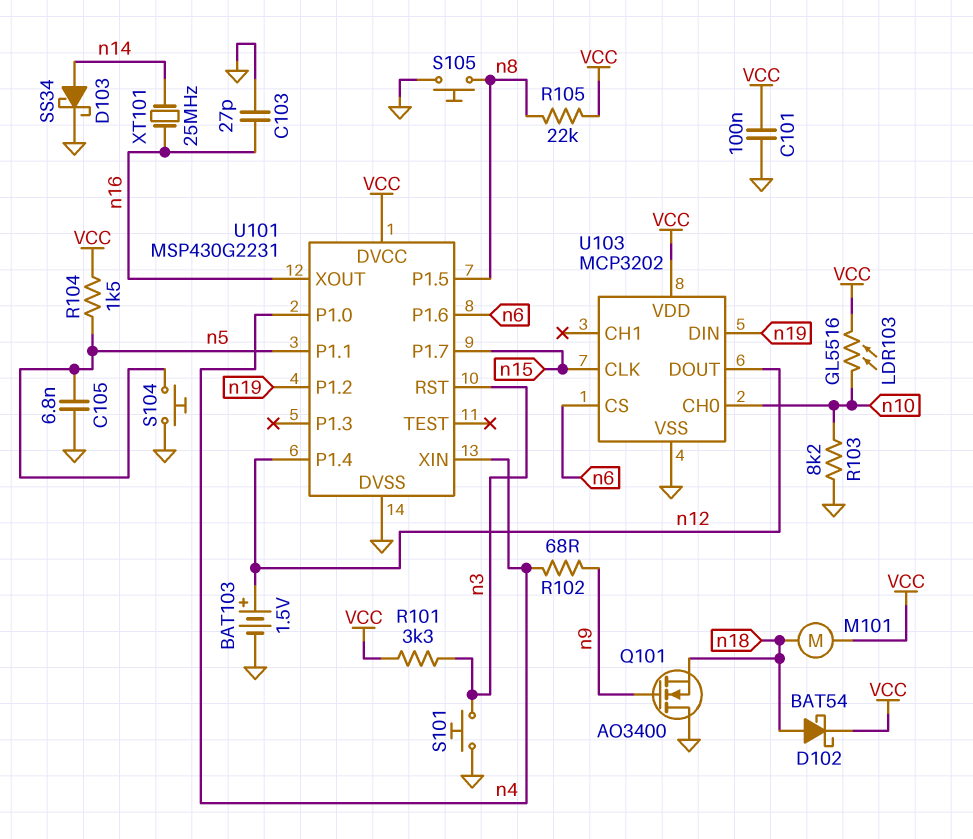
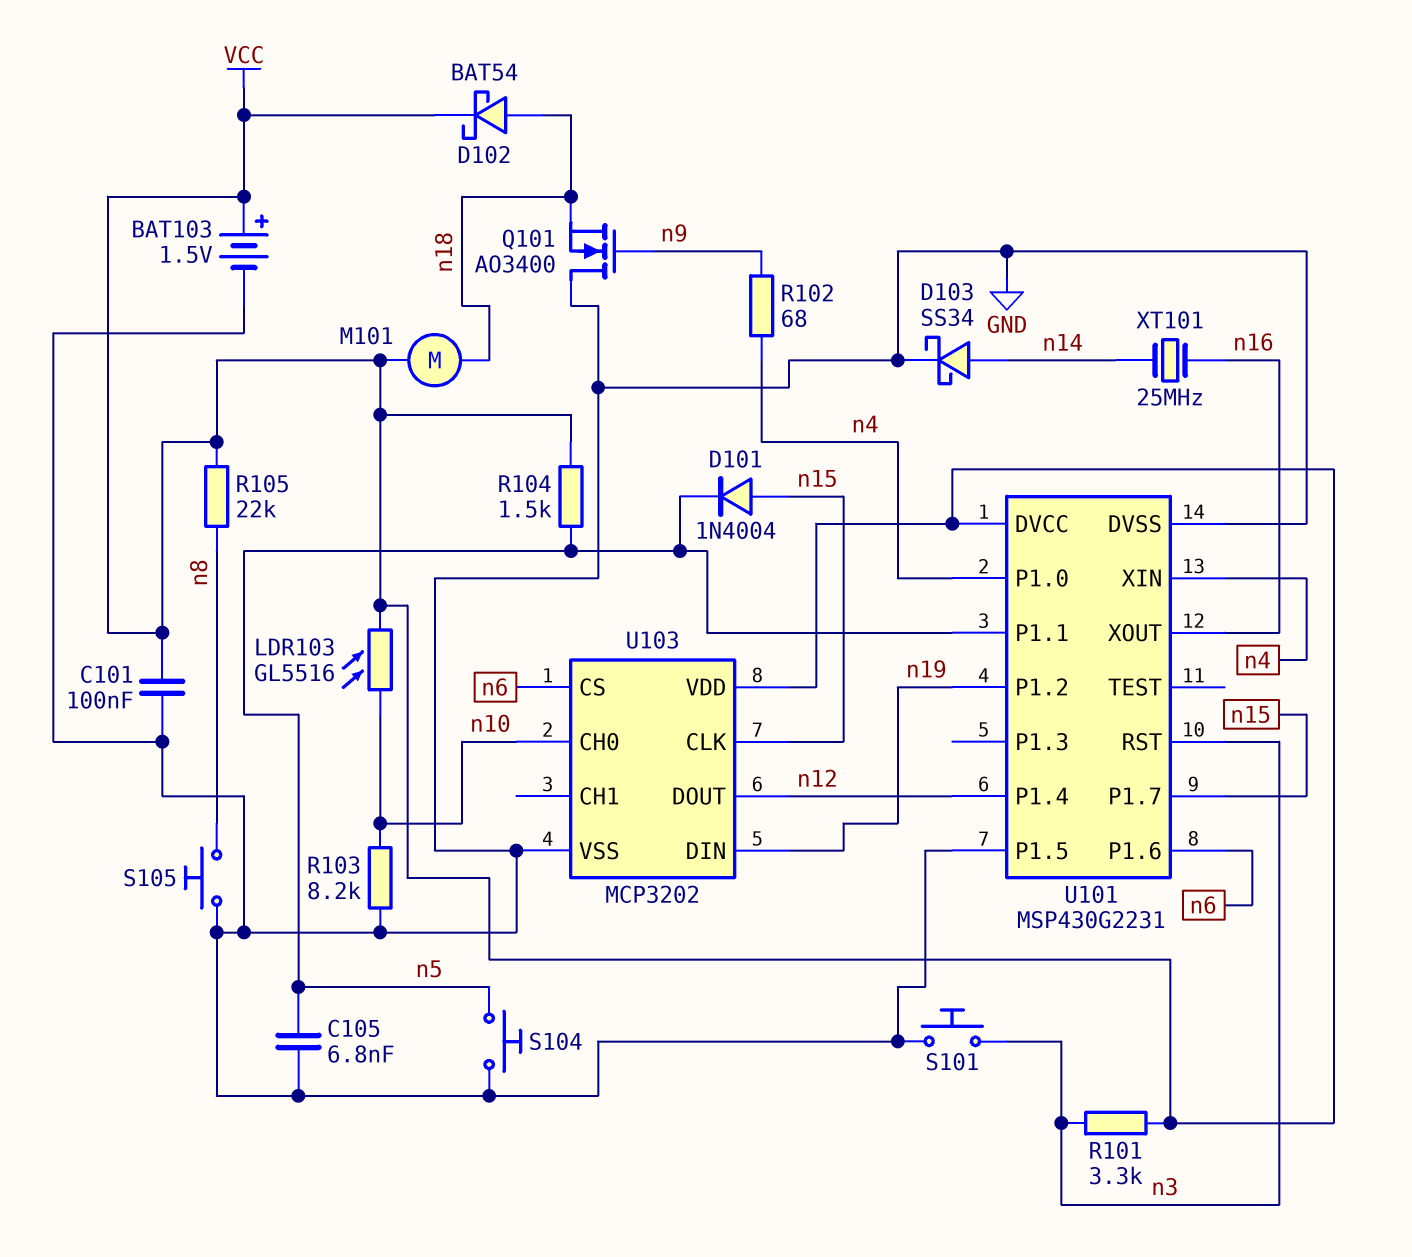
BAT103: 1.5V (plus n12, minus GND) -> 1.5V (plus VCC, minus GND)
C103: 27pF (GND, n16) -> none
D101: none -> diode 1N4004 (A n15, K n5)
U101 pin P1.5: n8 -> GND

